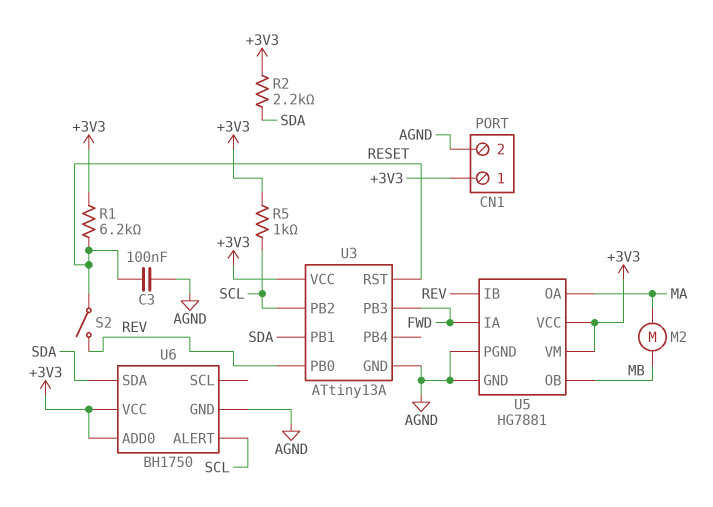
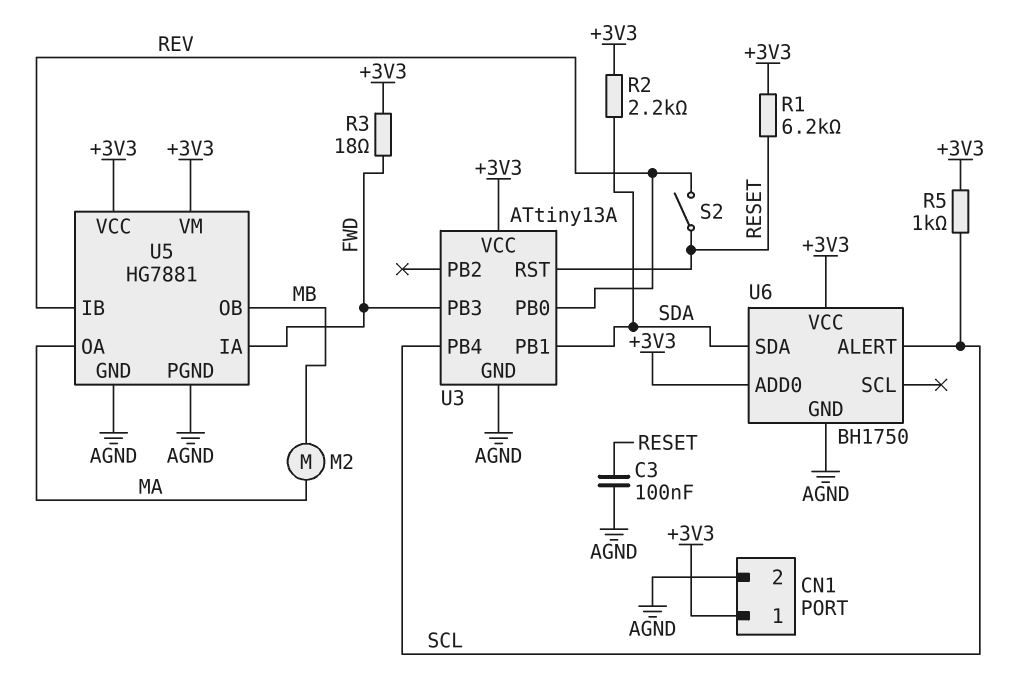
R3: none -> 18 (+3V3, FWD)
U3 pin PB2: SCL -> none
U3 pin PB4: none -> SCL

